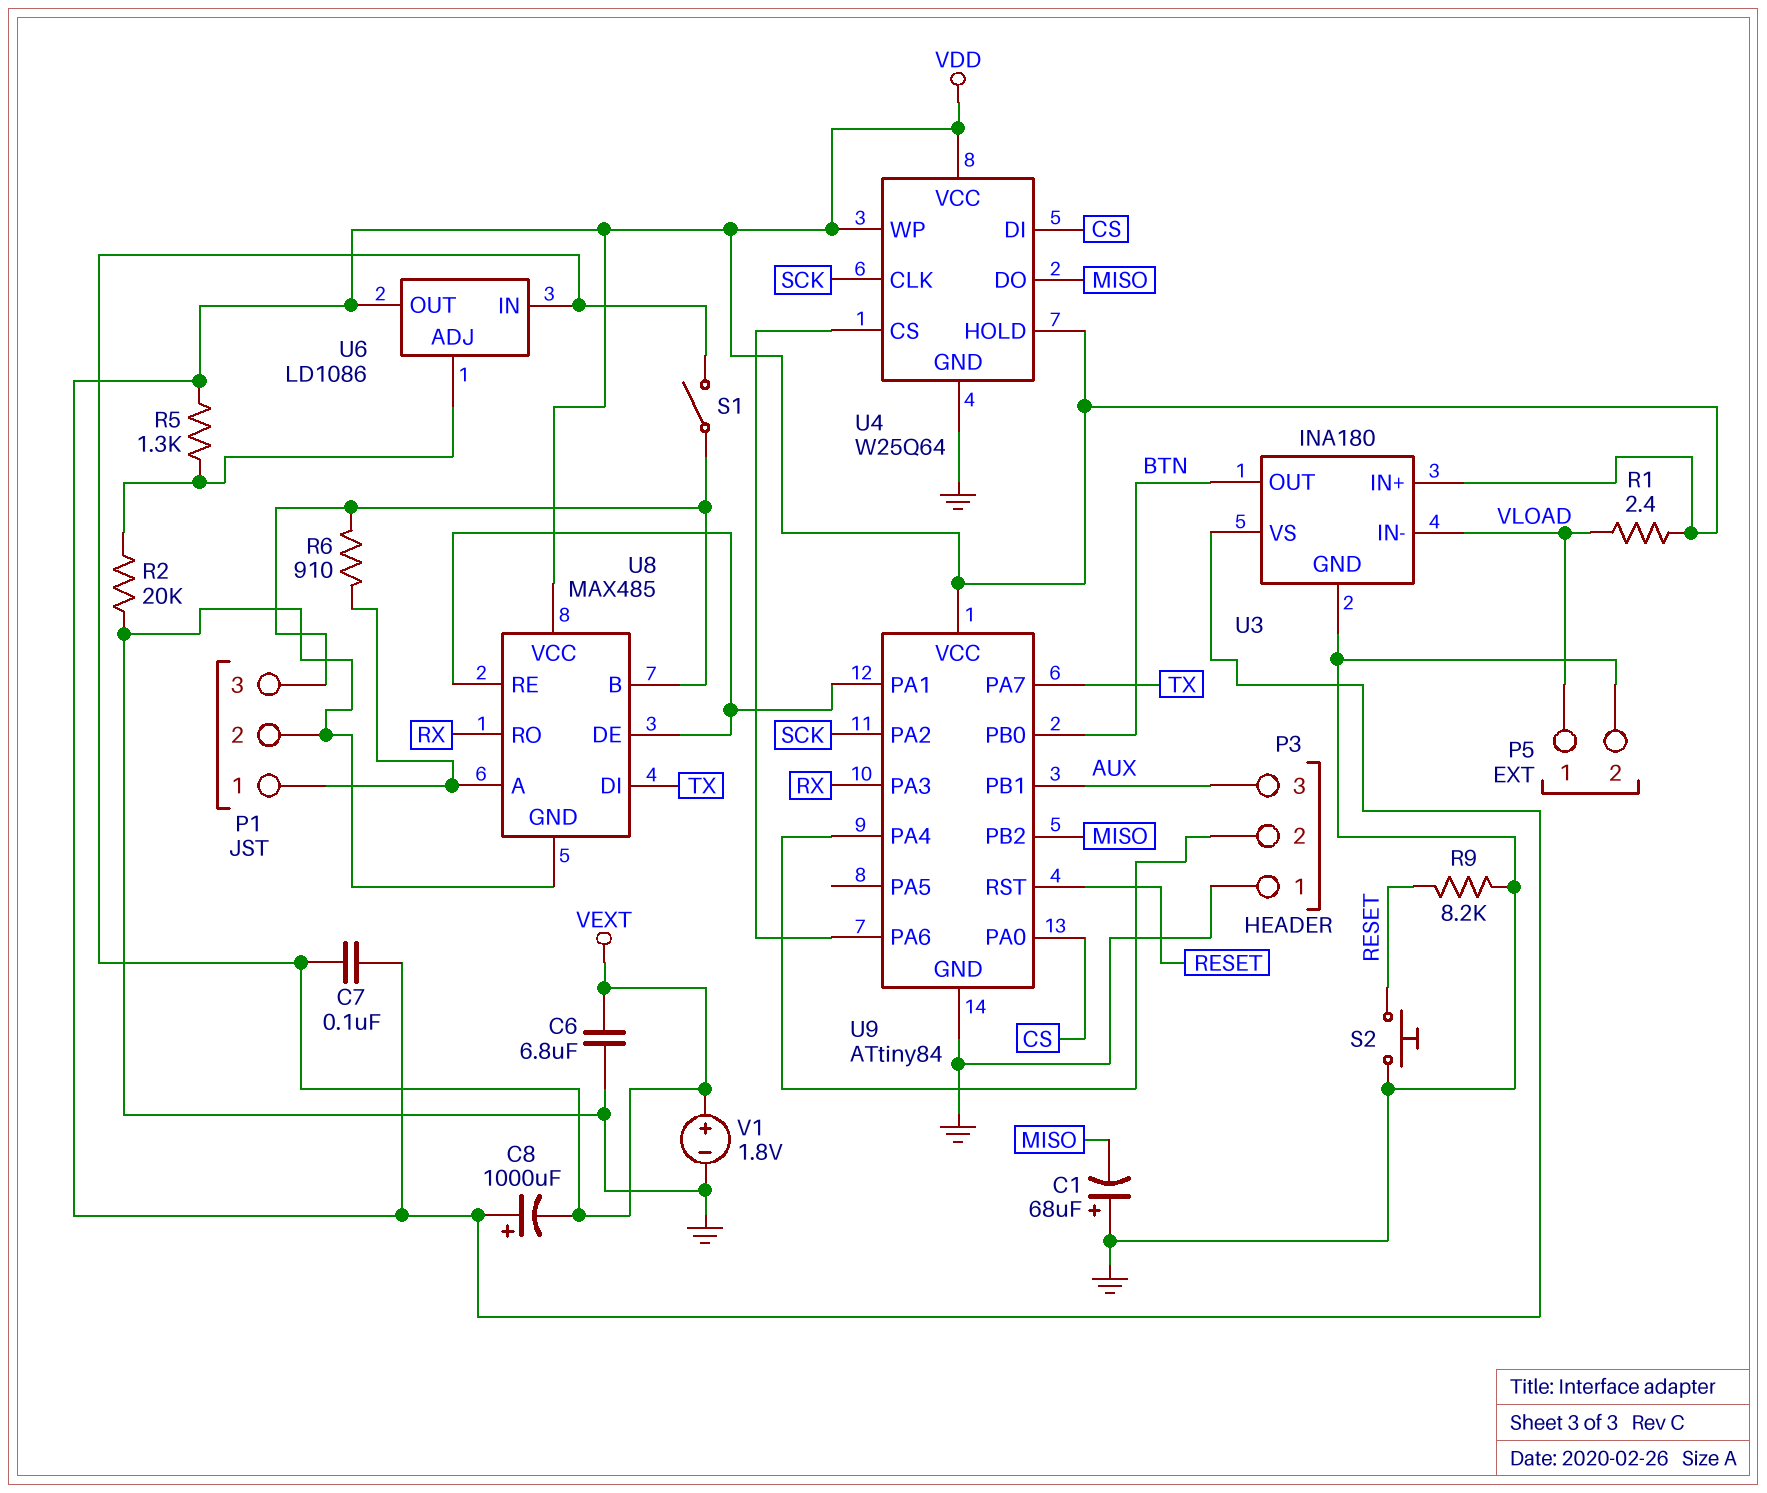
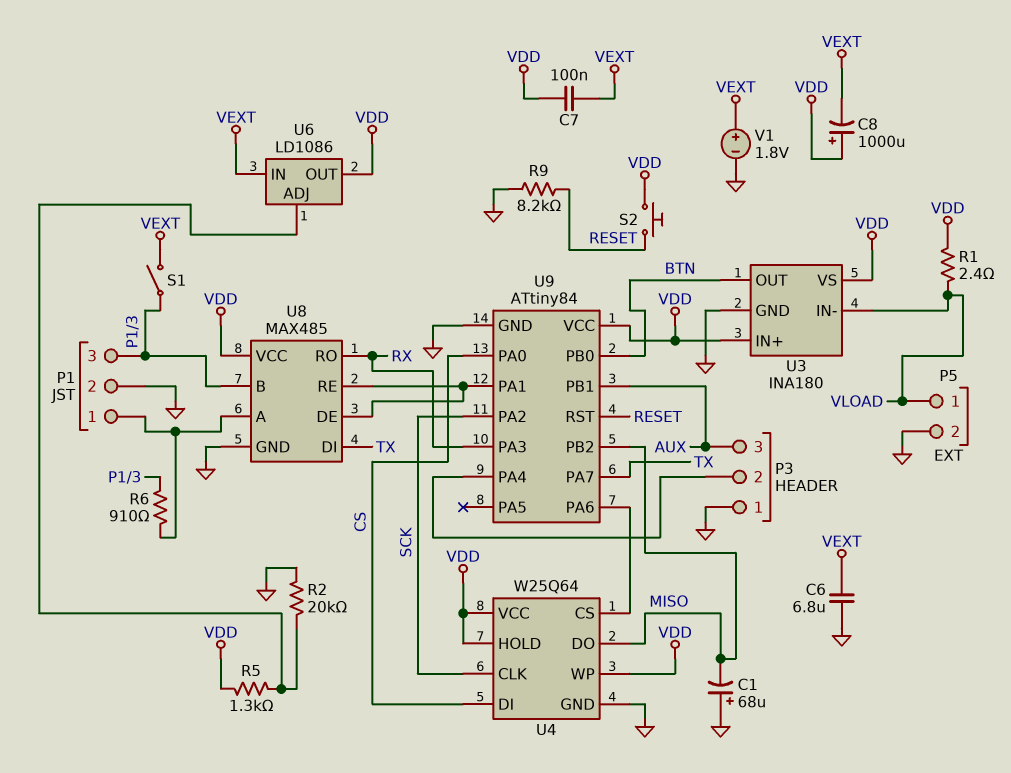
S2: button (GND, RESET) -> button (RESET, VDD)

